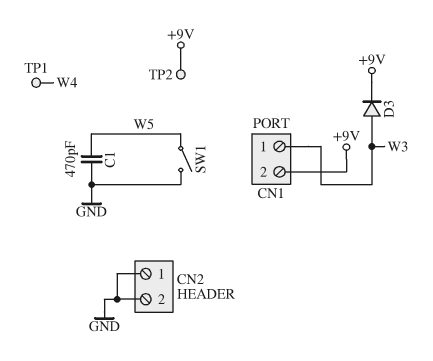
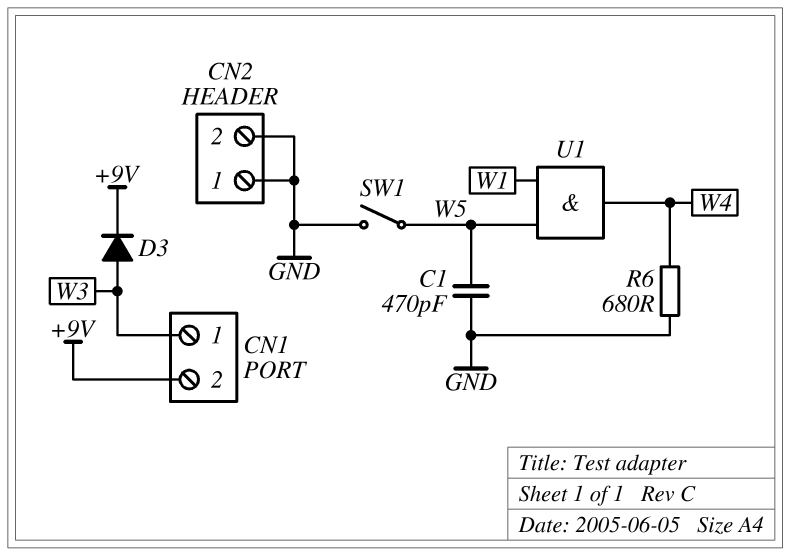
R6: none -> 680 (GND, W4)
TP1: test point (W4) -> none
TP2: test point (+9V) -> none
U1: none -> AND (in W1, in W5, out W4)

